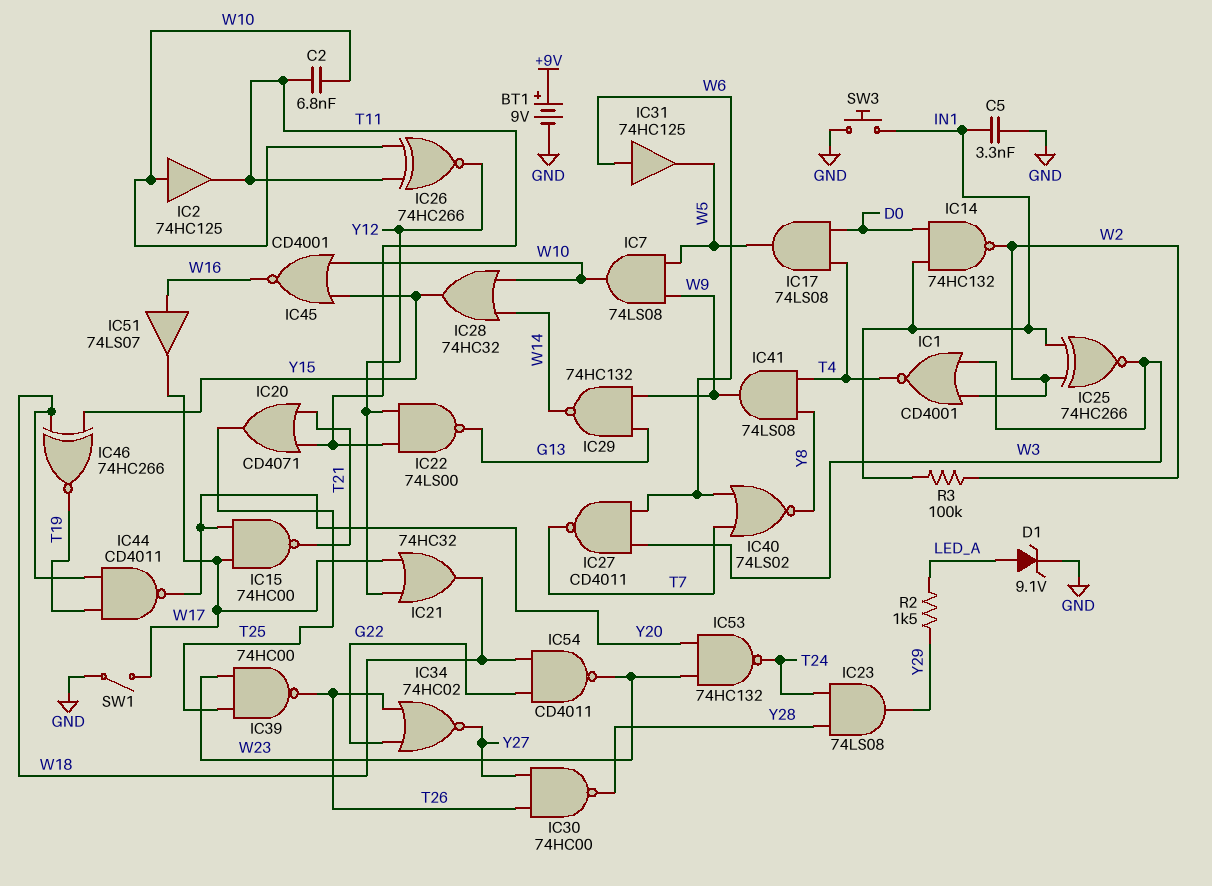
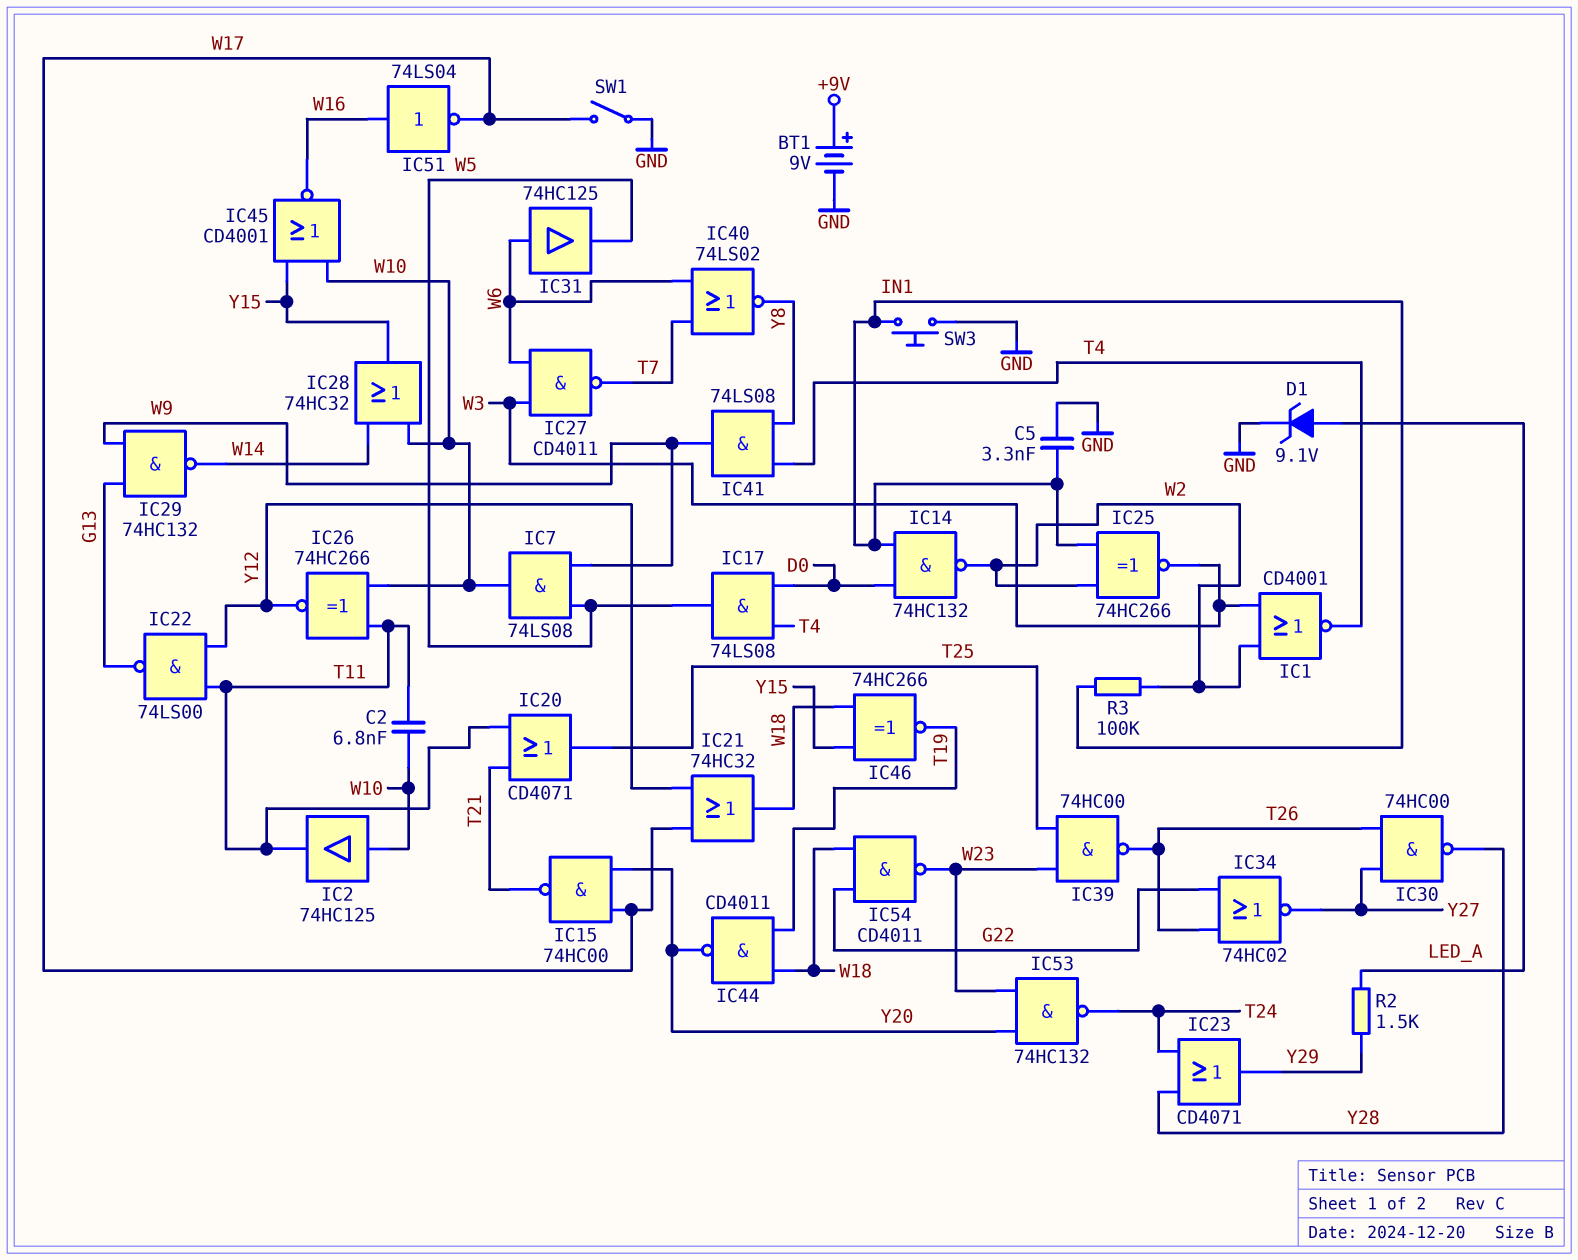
IC23: AND 74LS08 (in T24, in Y28, out Y29) -> OR CD4071 (in T24, in Y28, out Y29)
IC51: buffer 74LS07 (in W16, out W17) -> NOT 74LS04 (in W16, out W17)

